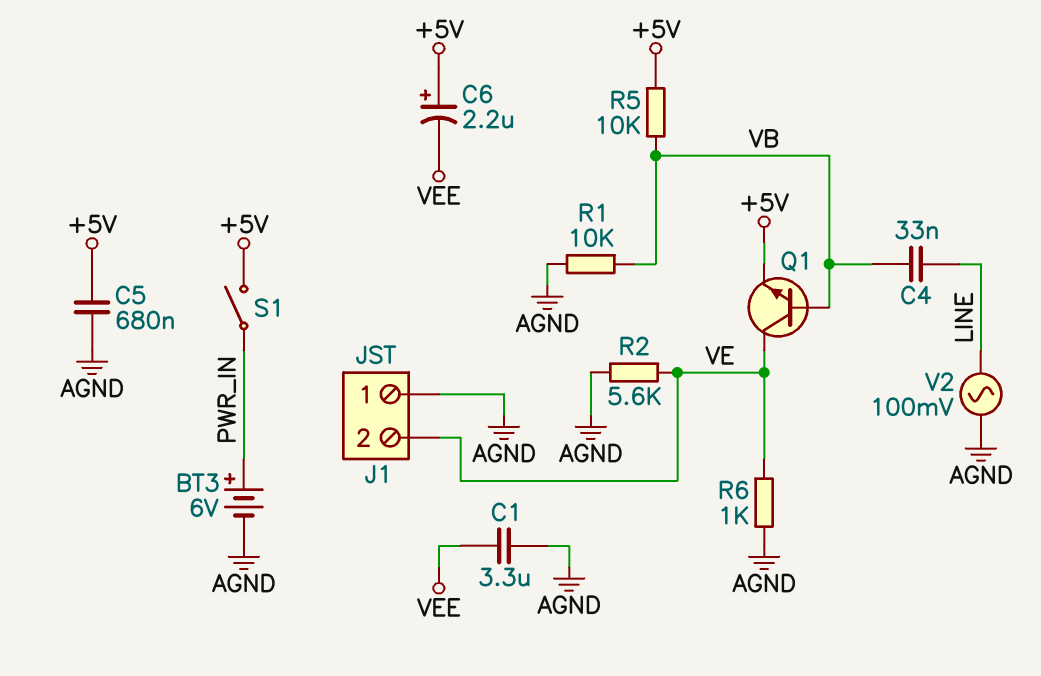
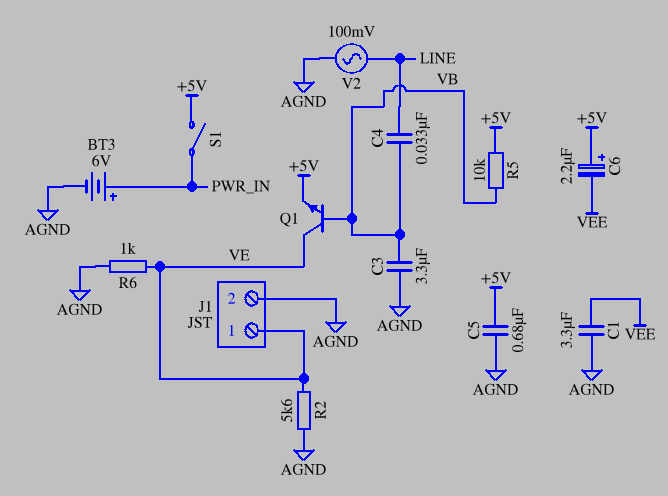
C3: none -> 3.3uF (AGND, VB)
J1 pin 1: AGND -> VE
J1 pin 2: VE -> AGND
R1: 10k (AGND, VB) -> none

